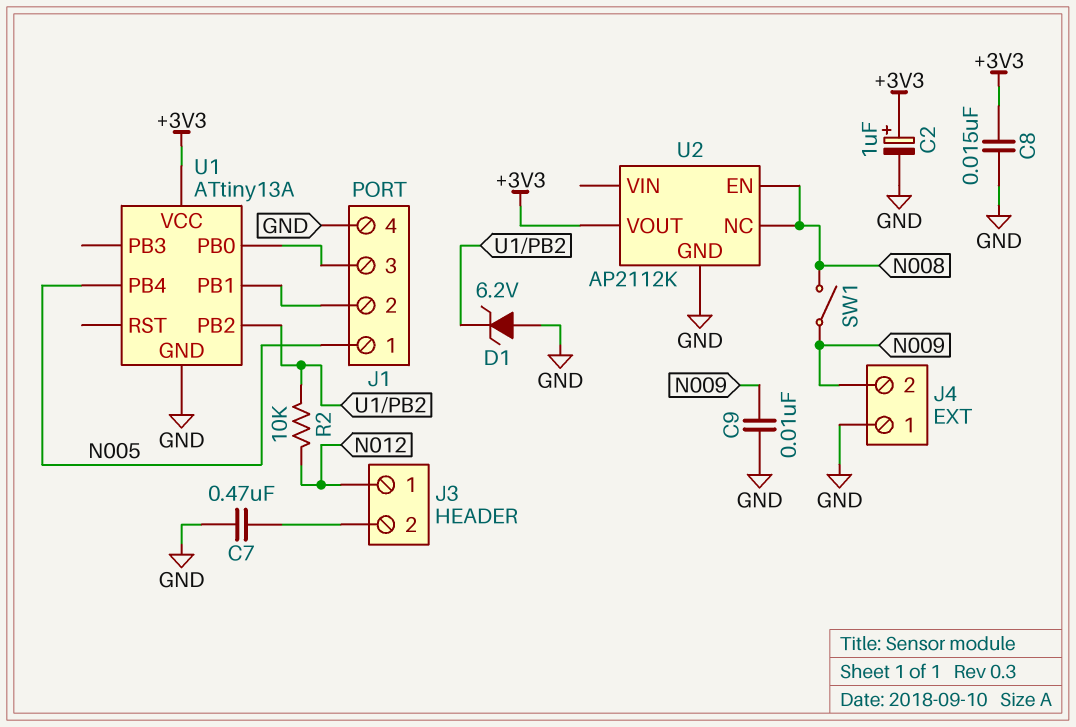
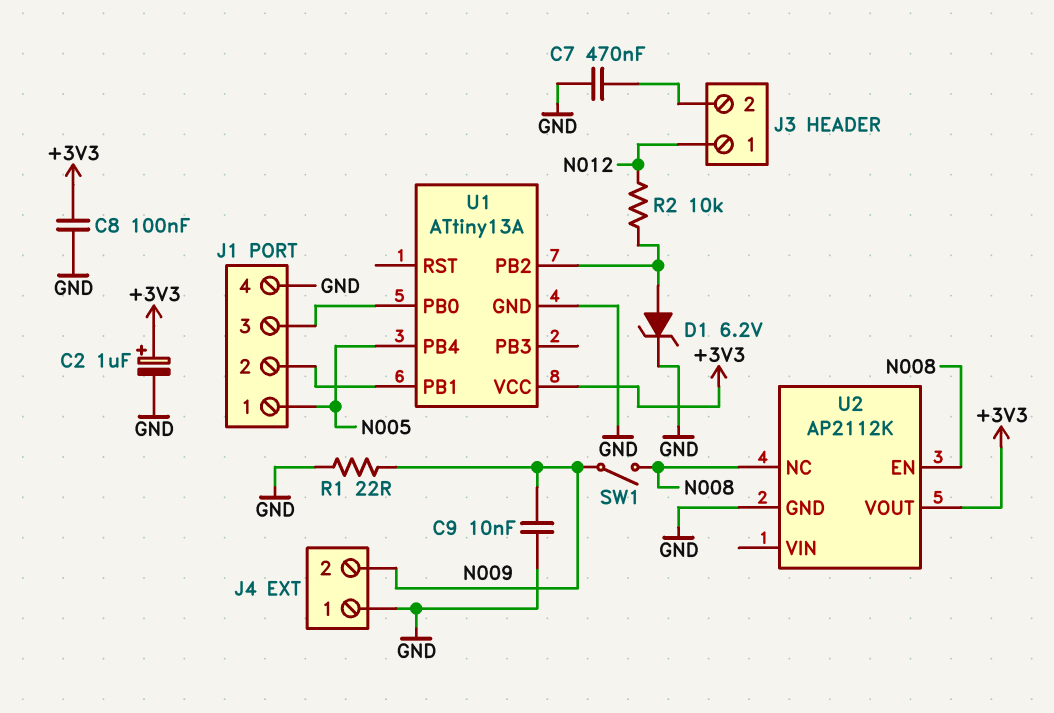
C8: 15nF (+3V3, GND) -> 100nF (+3V3, GND)
D1: zener 6.2V (A GND, K U1/PB2) -> zener 6.2V (A U1/PB2, K GND)
R1: none -> 22 (GND, N009)

